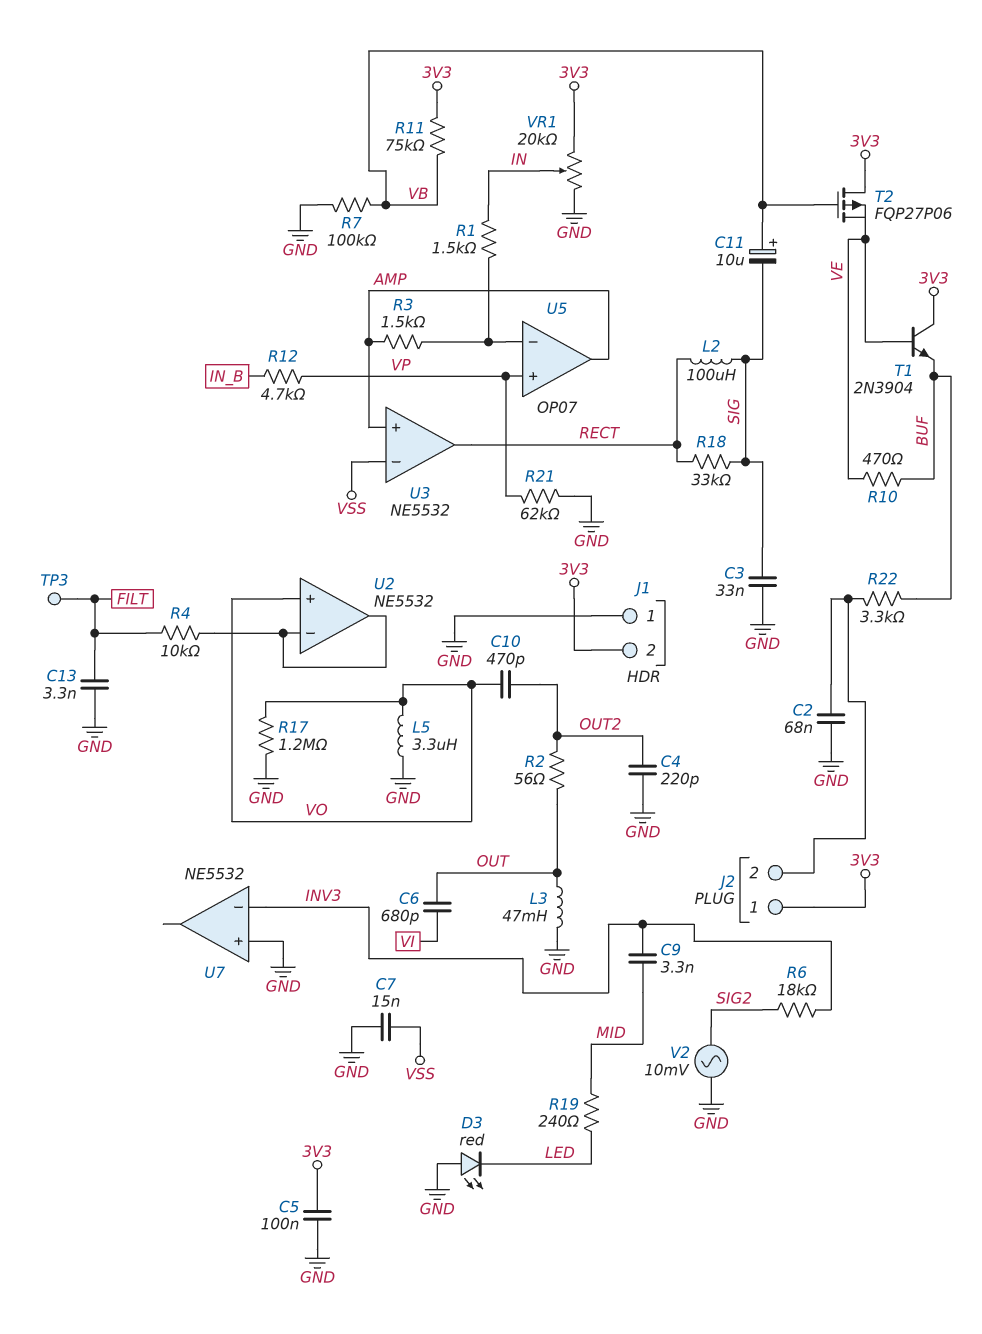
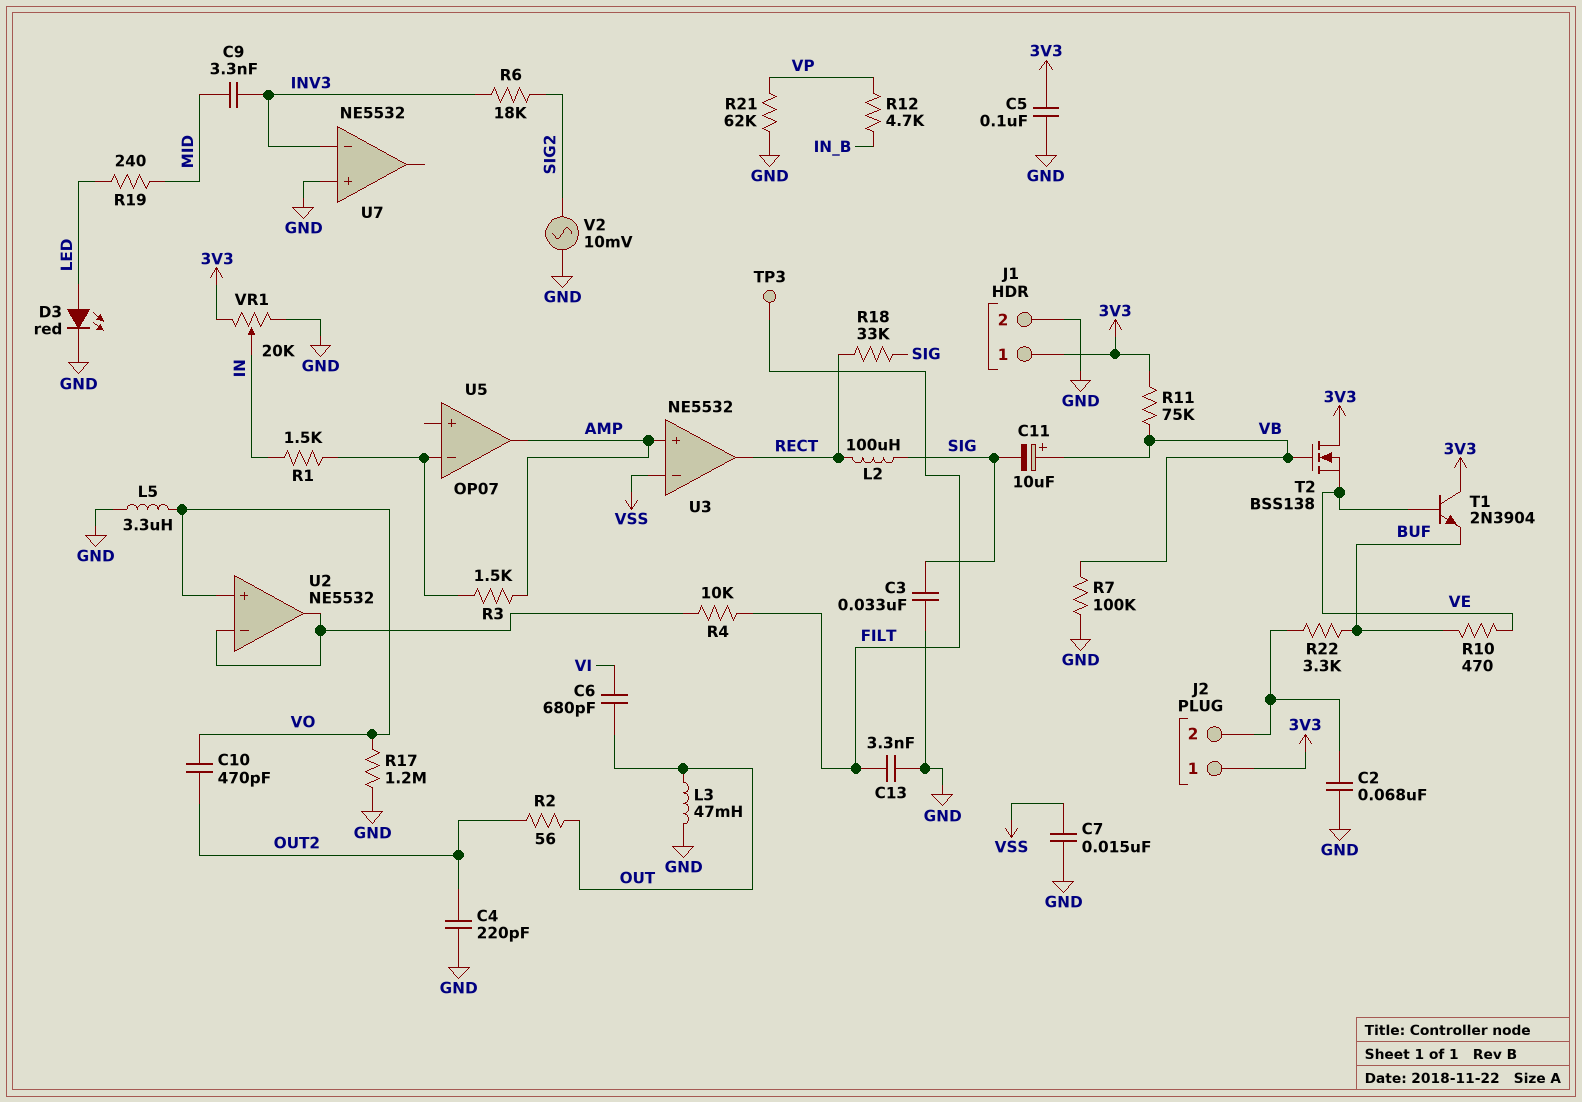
D3: LED red (A GND, K LED) -> LED red (A LED, K GND)
J1 pin 1: GND -> 3V3
J1 pin 2: 3V3 -> GND
T2: PMOS FQP27P06 (G VB, D 3V3, S VE) -> NMOS BSS138 (G VB, D 3V3, S VE)
U5 pin in+: VP -> none

